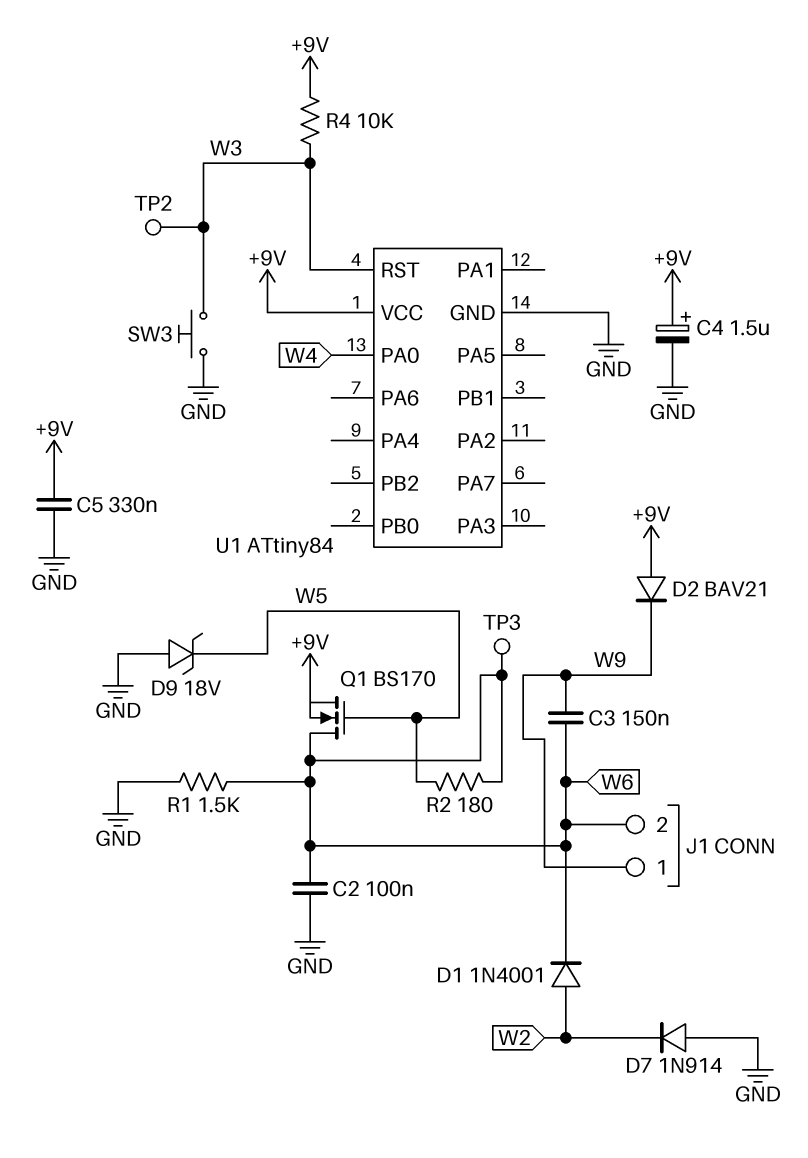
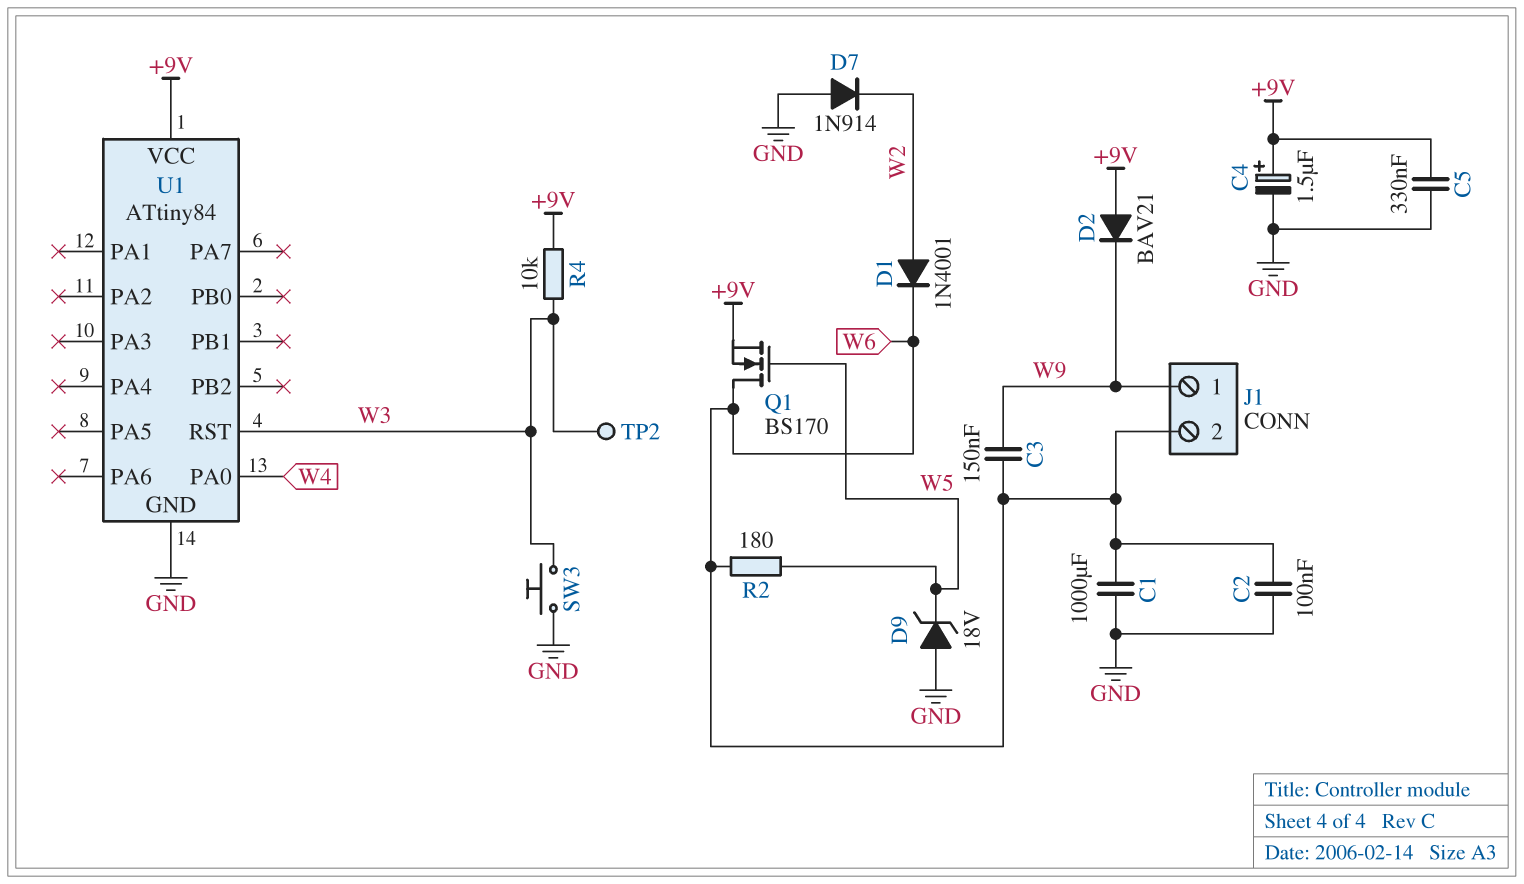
C1: none -> 1000uF (GND, W6)
R1: 1.5k (GND, W6) -> none
TP3: test point (W6) -> none

